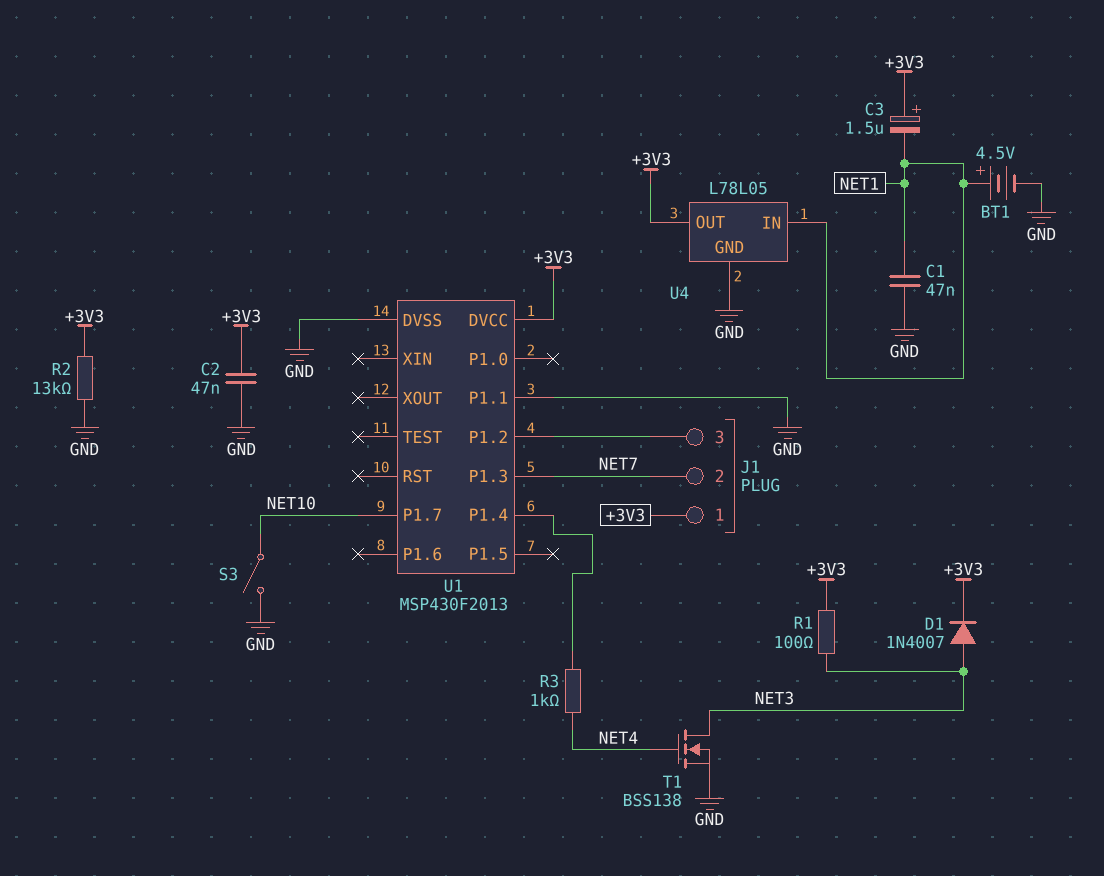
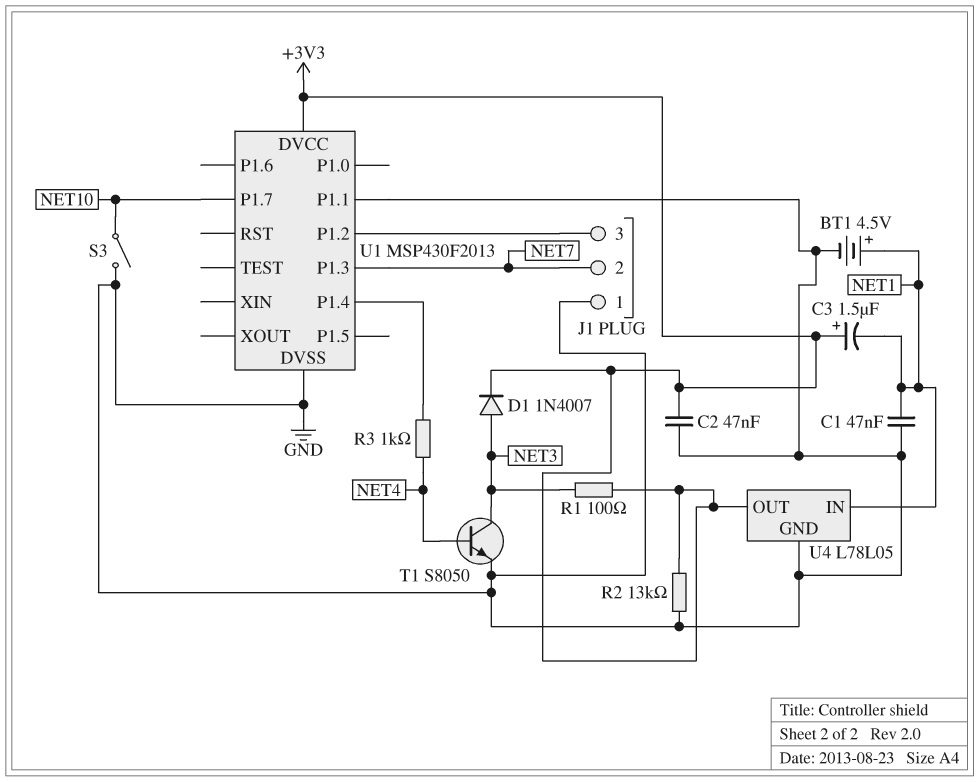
J1 pin 1: +3V3 -> GND
T1: NMOS BSS138 (G NET4, D NET3, S GND) -> NPN S8050 (B NET4, C NET3, E GND)

